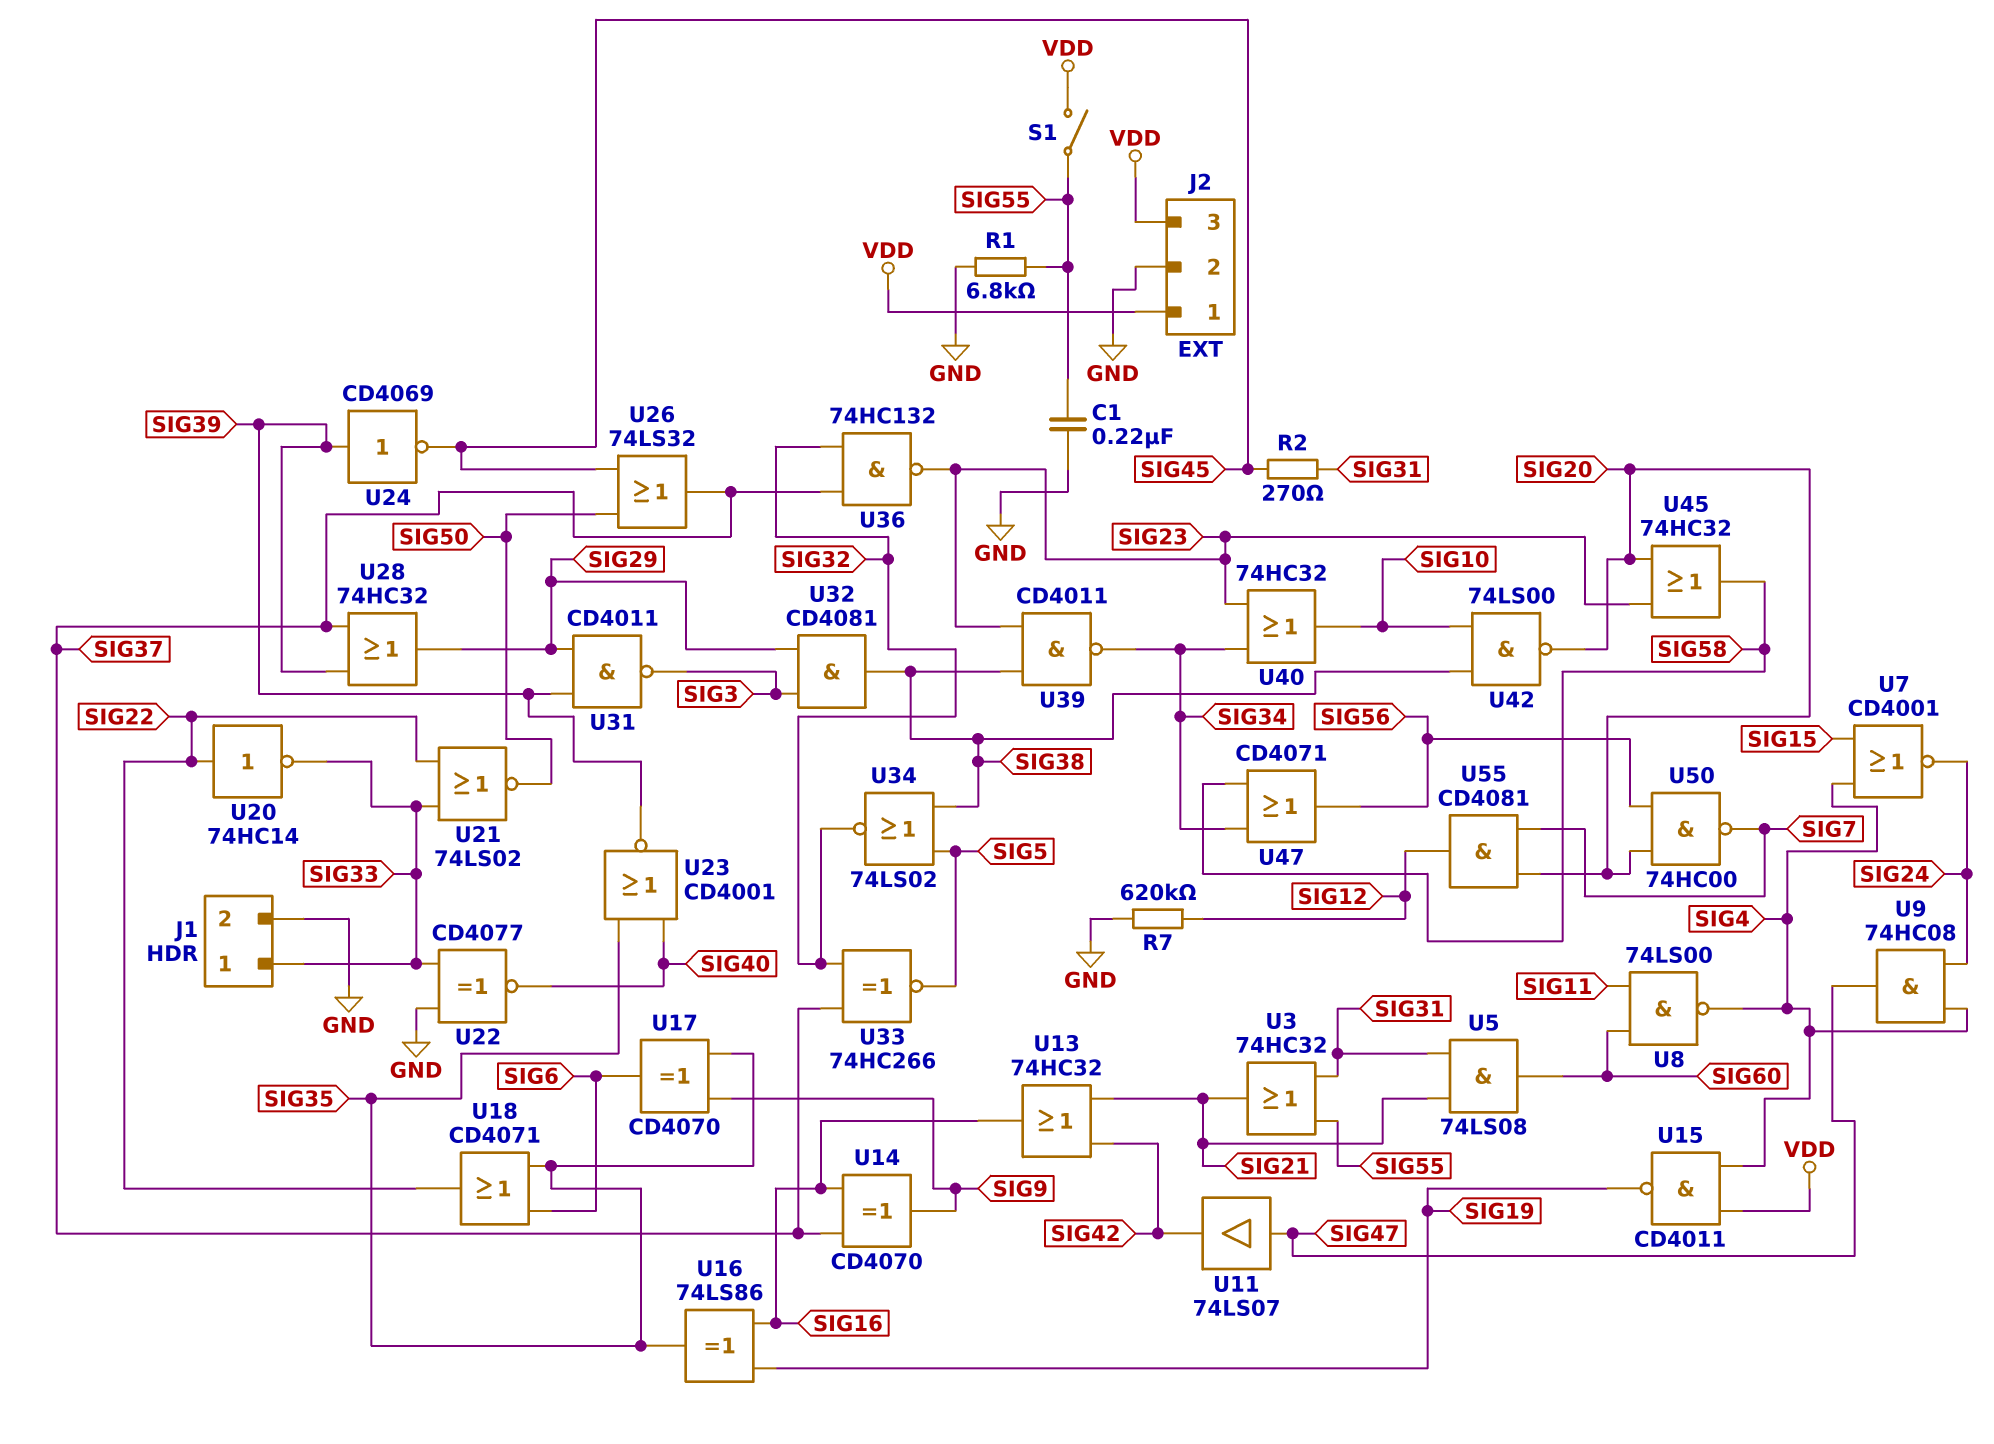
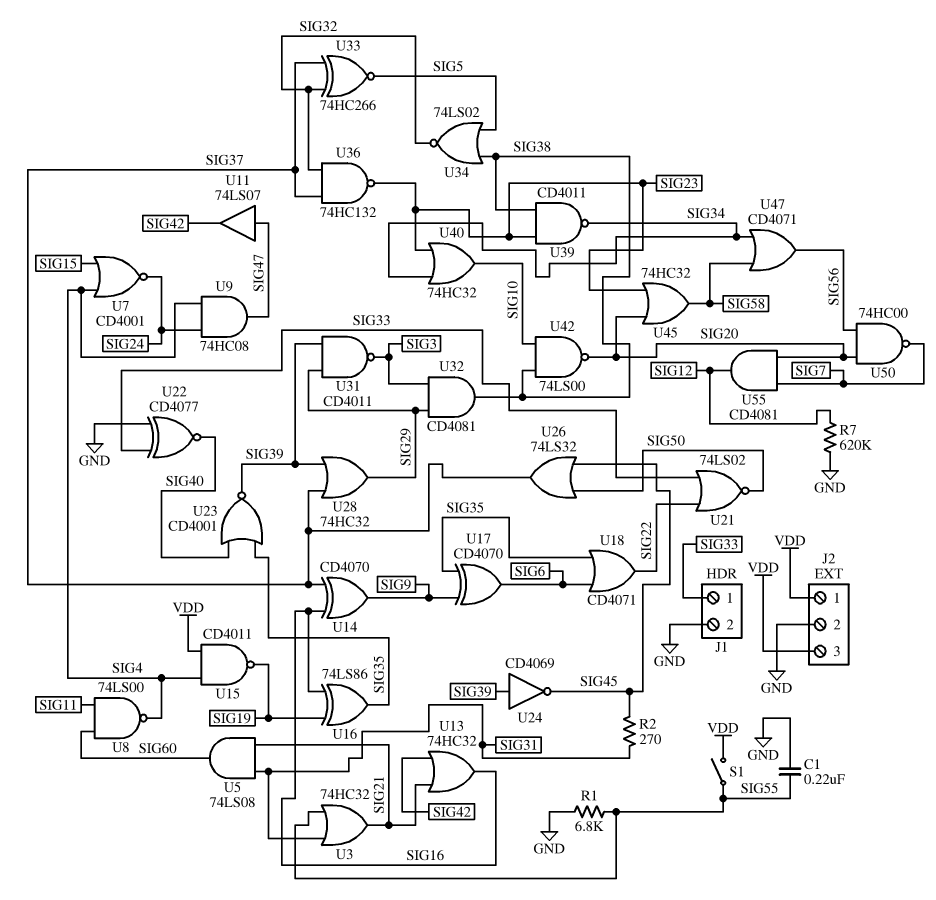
U20: NOT 74HC14 (in SIG22, out SIG33) -> none

